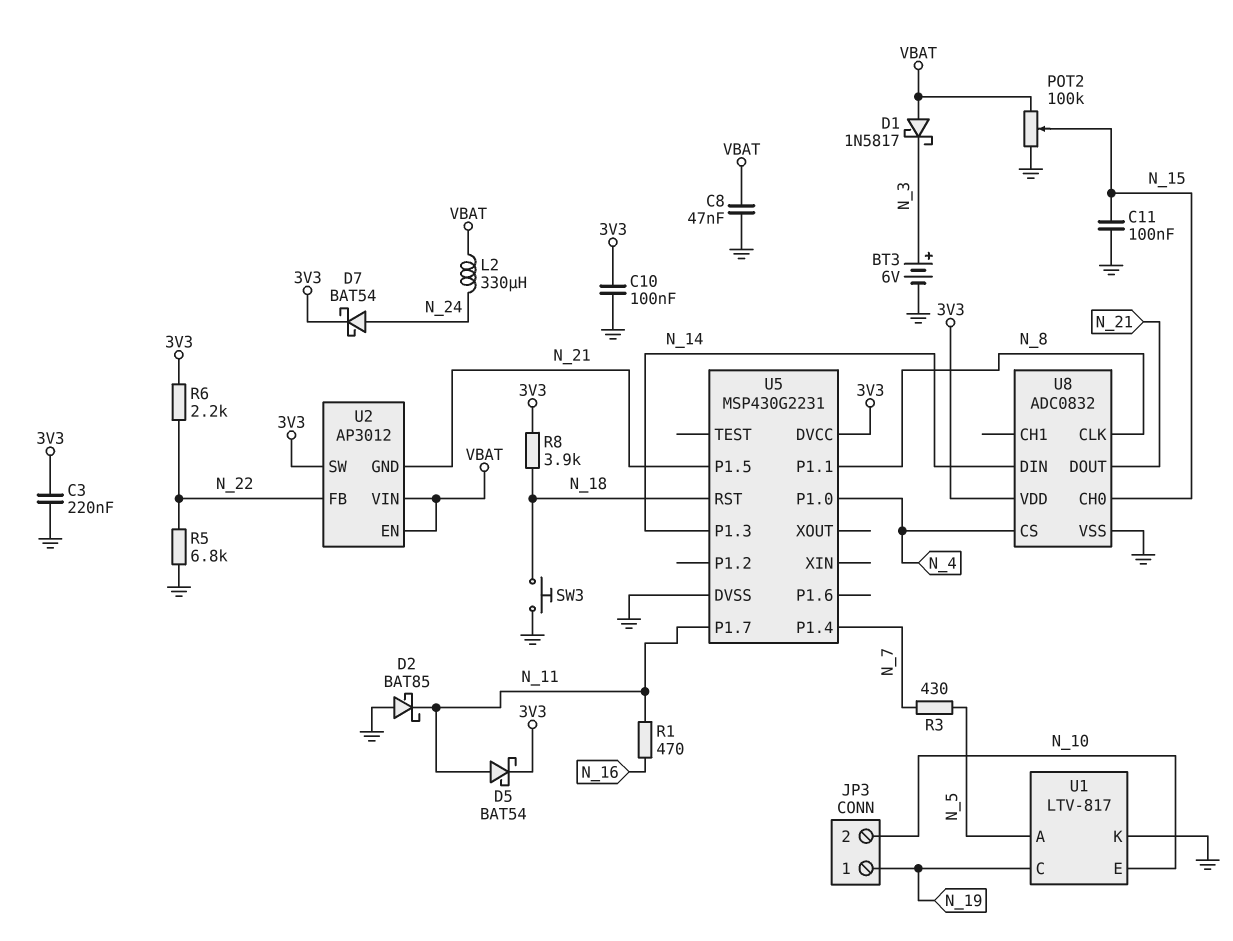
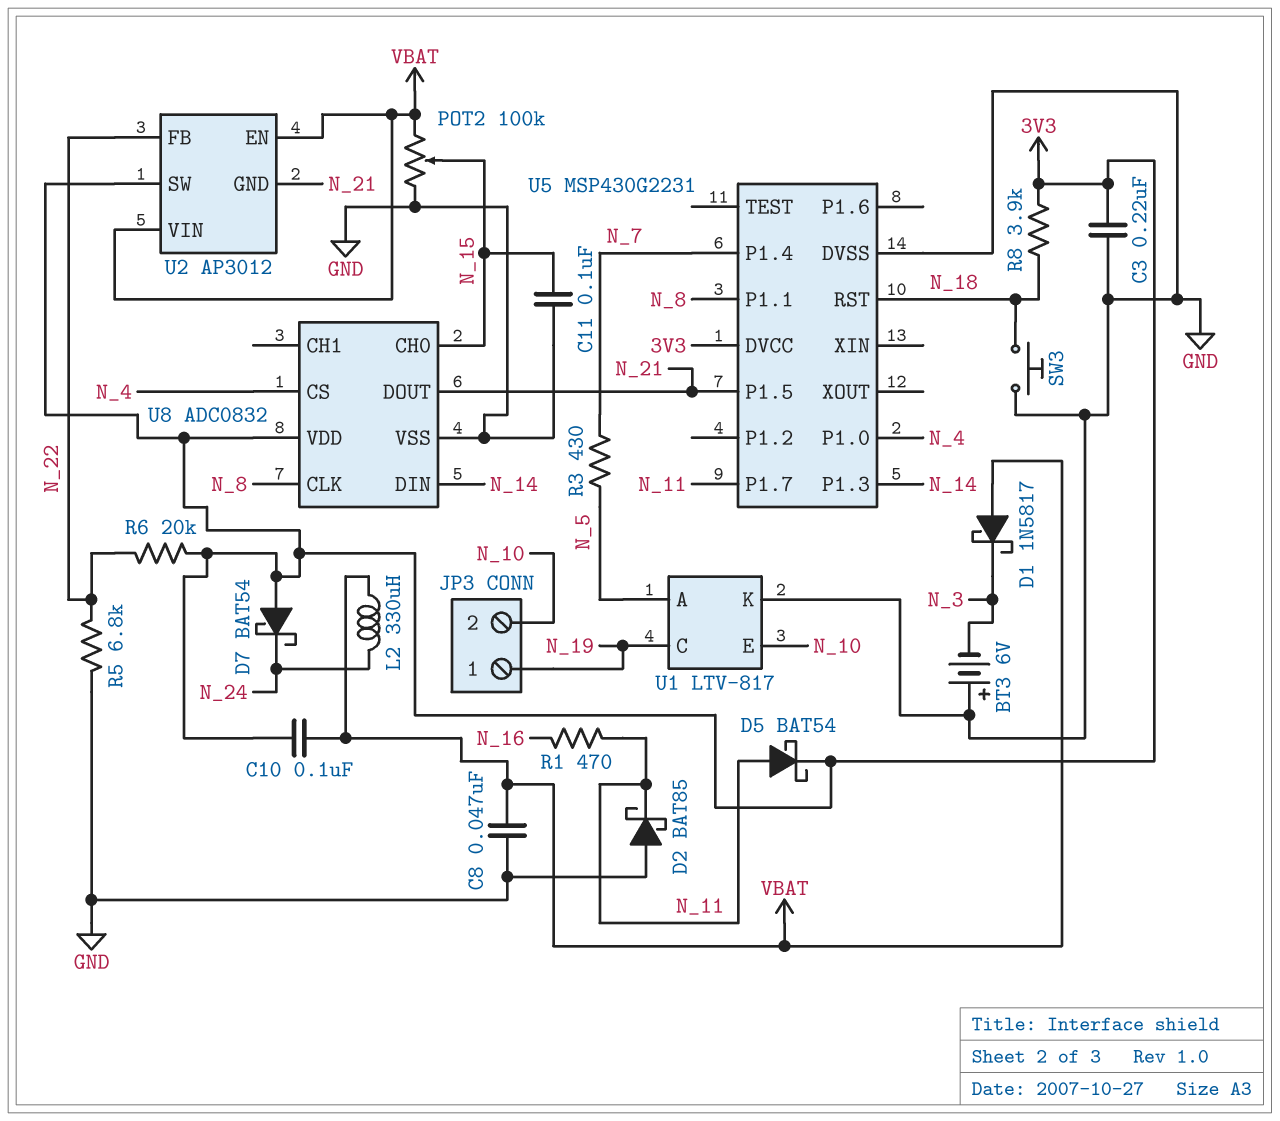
BT3: 6V (plus N_3, minus GND) -> 6V (plus GND, minus N_3)
C10: 100nF (3V3, GND) -> 100nF (3V3, VBAT)
D7: schottky BAT54 (A N_24, K 3V3) -> schottky BAT54 (A 3V3, K N_24)
R6: 2.2k (3V3, N_22) -> 20k (3V3, N_22)

